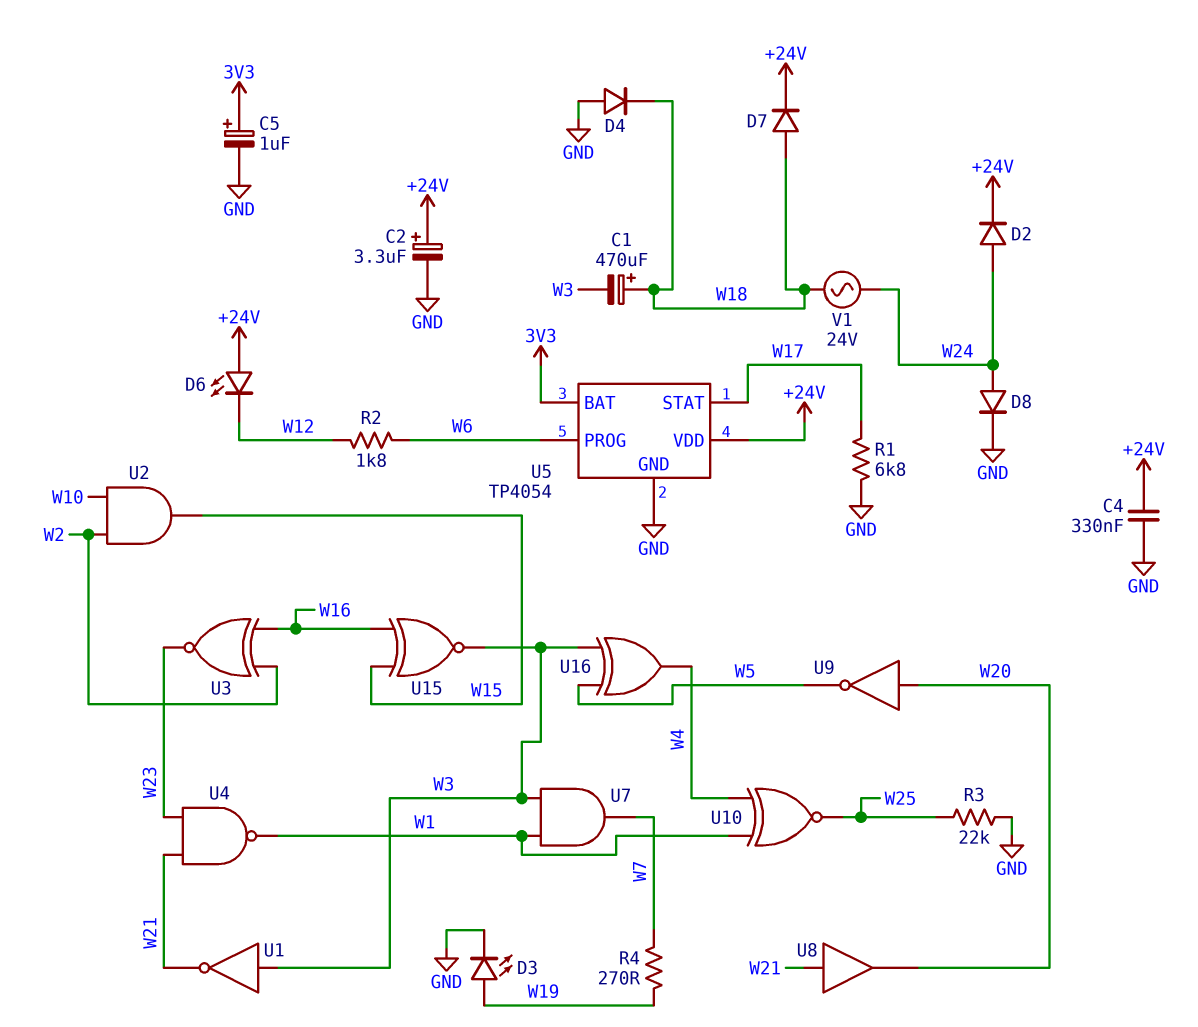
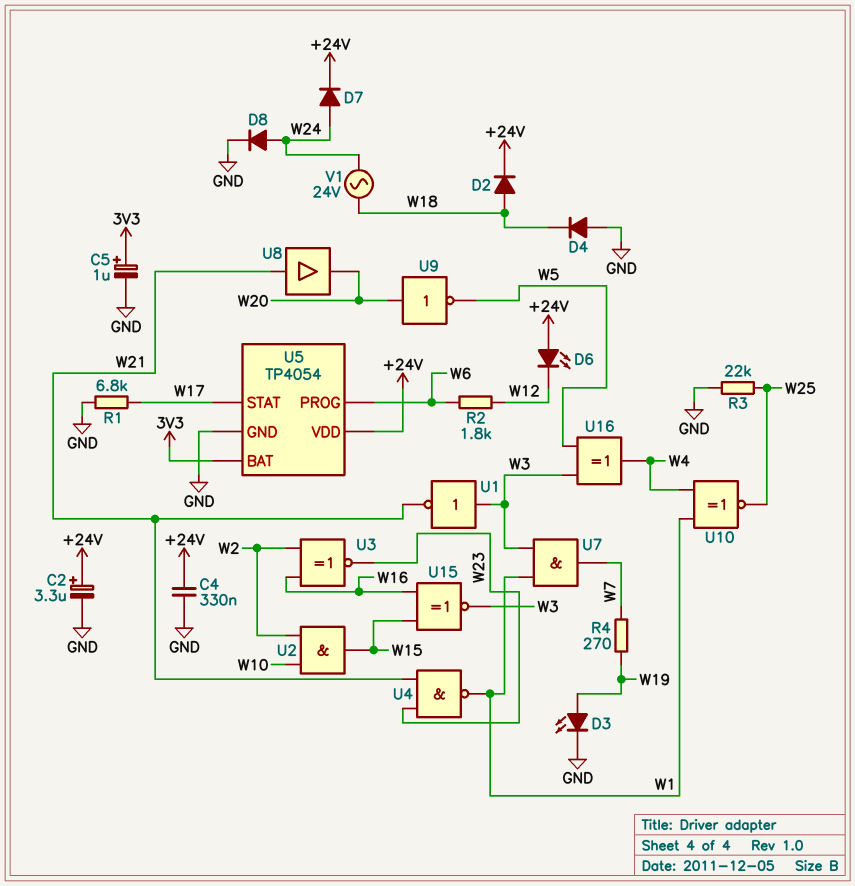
C1: 470uF (plus W18, minus W3) -> none
D2: diode (A W24, K +24V) -> diode (A W18, K +24V)
D7: diode (A W18, K +24V) -> diode (A W24, K +24V)

